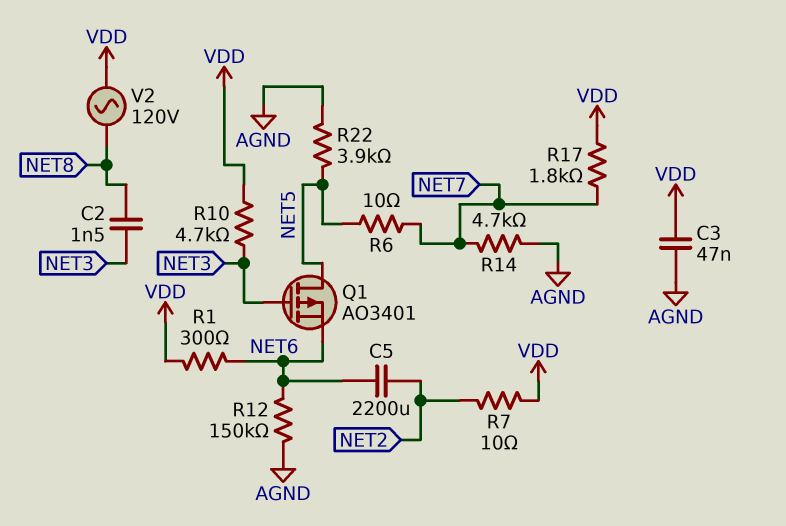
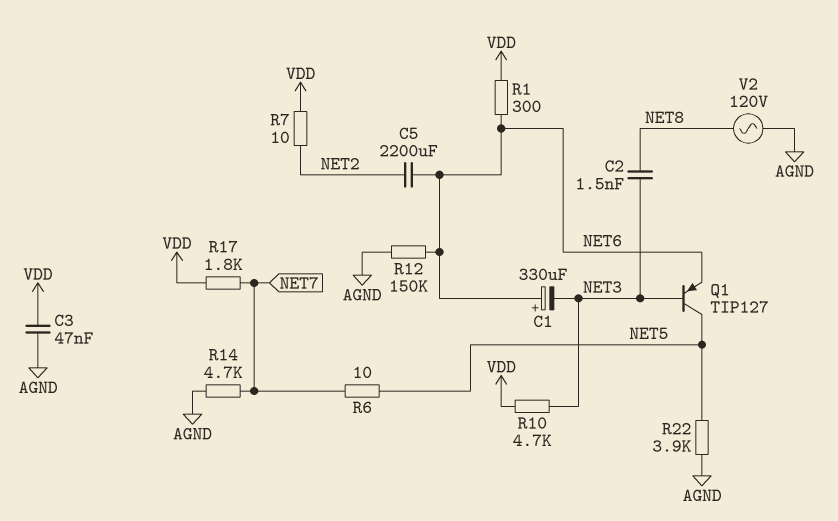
C1: none -> 330uF (plus NET6, minus NET3)
Q1: PMOS AO3401 (G NET3, D NET5, S NET6) -> PNP TIP127 (B NET3, C NET5, E NET6)
V2: AC 120V (NET8, VDD) -> AC 120V (AGND, NET8)

